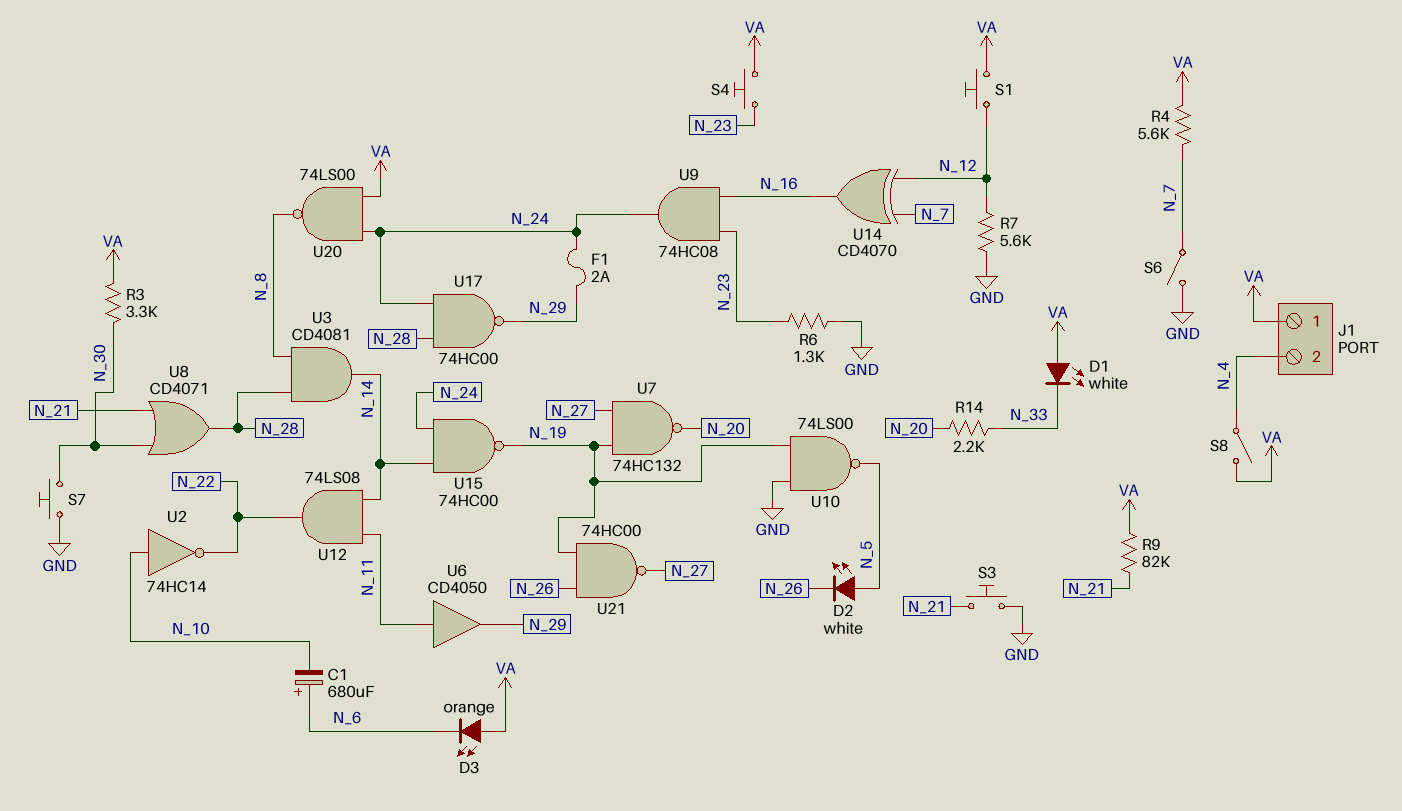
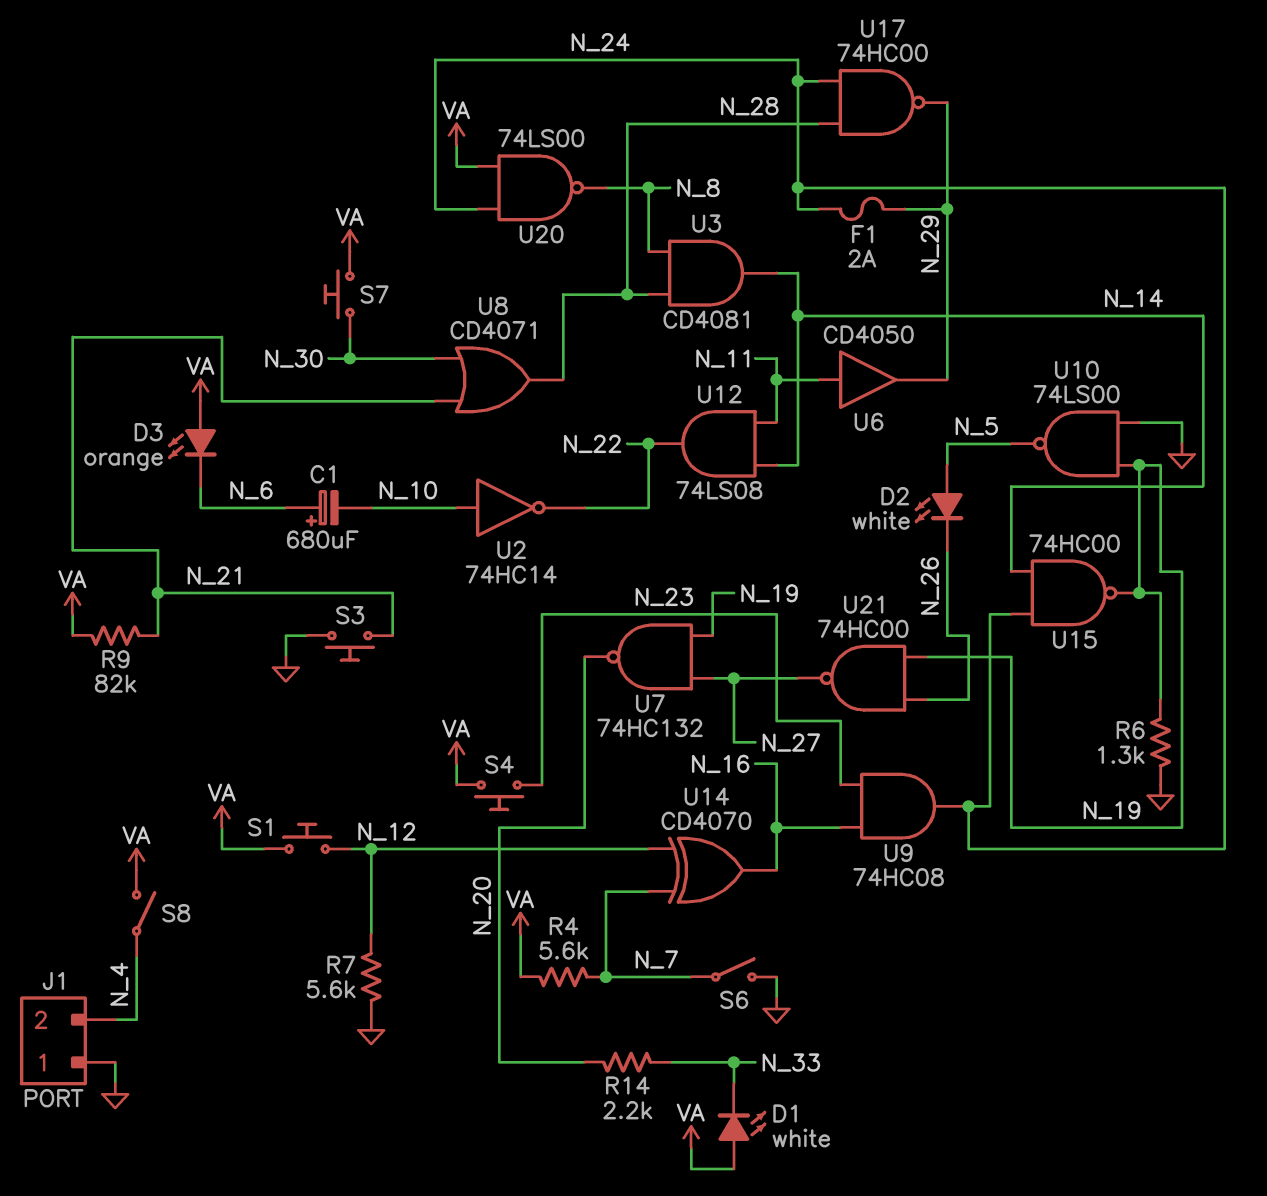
J1 pin 1: VA -> GND
R3: 3.3k (N_30, VA) -> none
R6: 1.3k (GND, N_23) -> 1.3k (GND, N_19)
S7: button (GND, N_30) -> button (N_30, VA)

